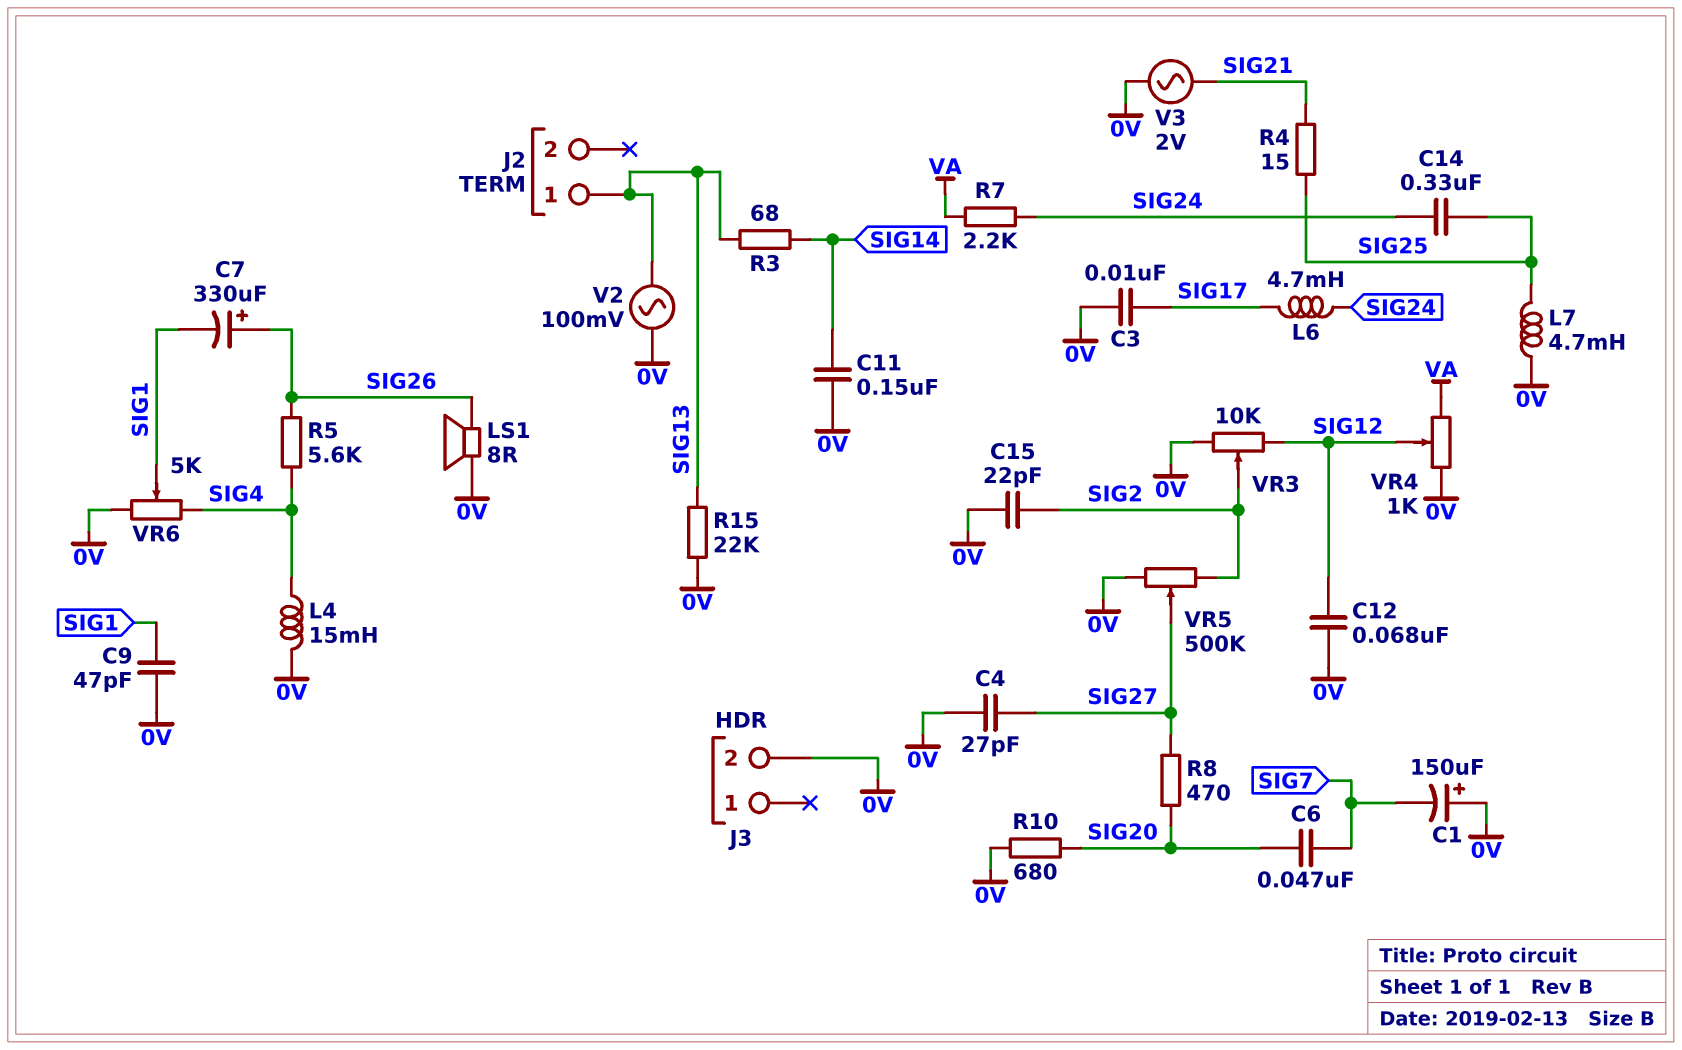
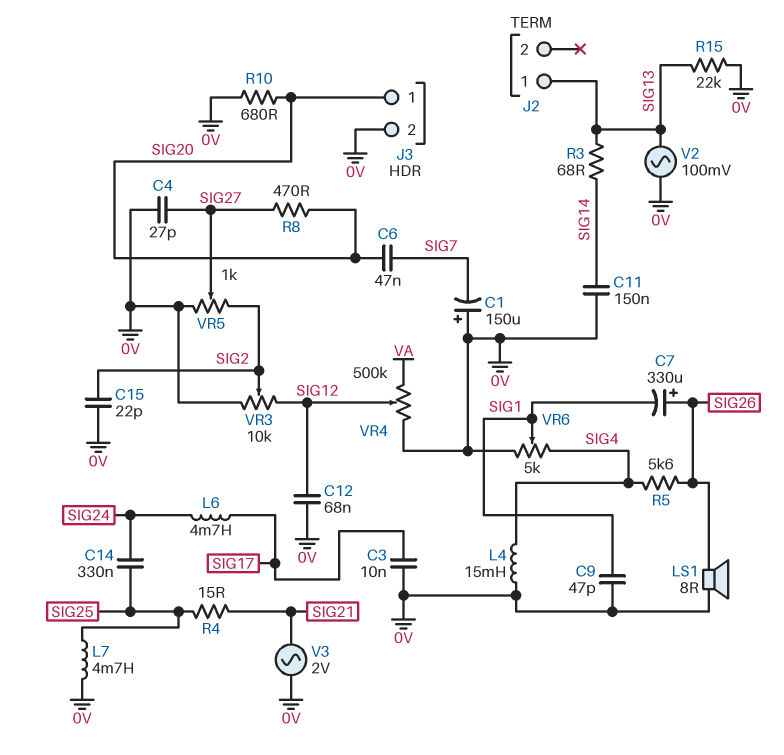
J3 pin 1: none -> SIG20
R7: 2.2k (SIG24, VA) -> none
VR4: 1k (0V, VA, wiper SIG12) -> 500k (0V, VA, wiper SIG12)
VR5: 500k (0V, SIG2, wiper SIG27) -> 1k (0V, SIG2, wiper SIG27)

